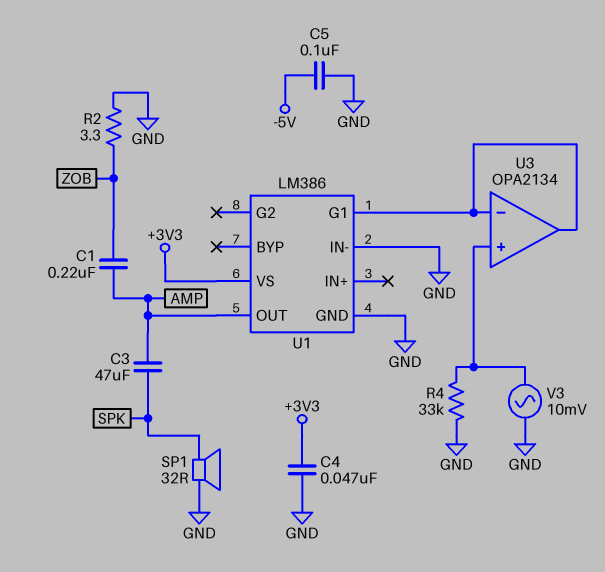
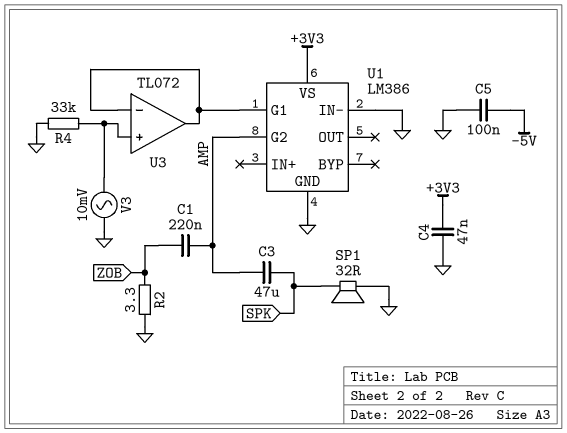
U1 pin G2: none -> AMP
U1 pin OUT: AMP -> none
U3: OPA2134 -> TL072

